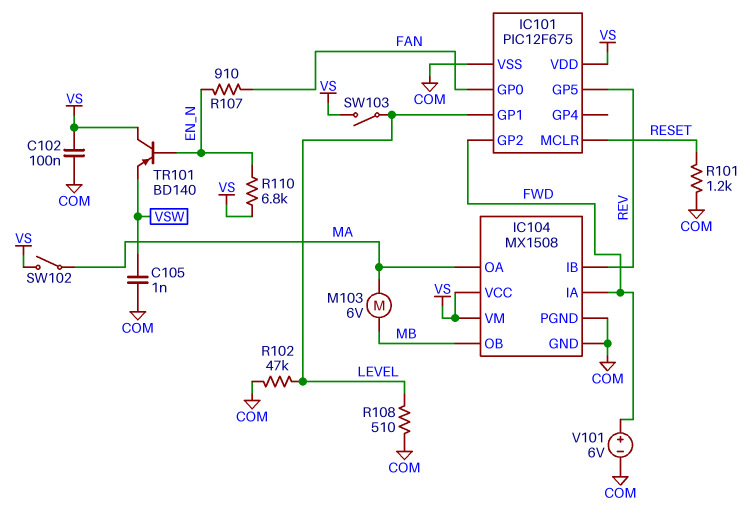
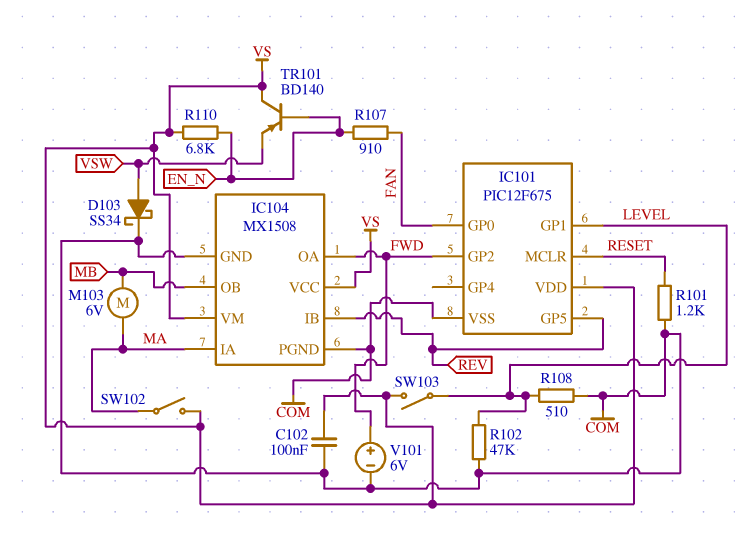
C105: 1nF (COM, VSW) -> none
D103: none -> schottky SS34 (A VSW, K COM)
IC104 pin IA: FWD -> MA
IC104 pin OA: MA -> FWD

